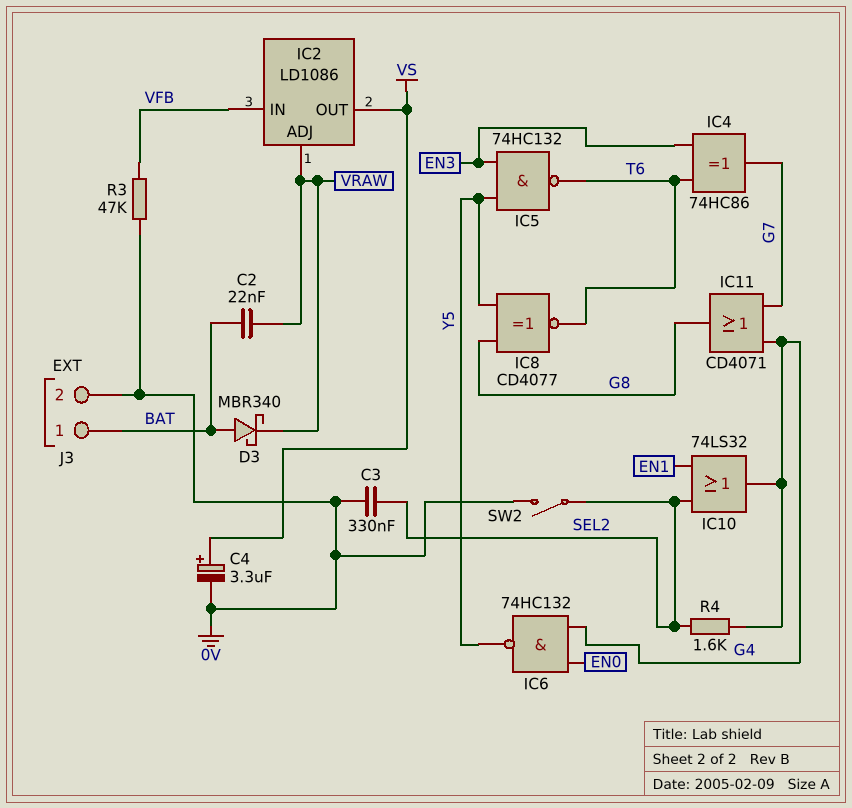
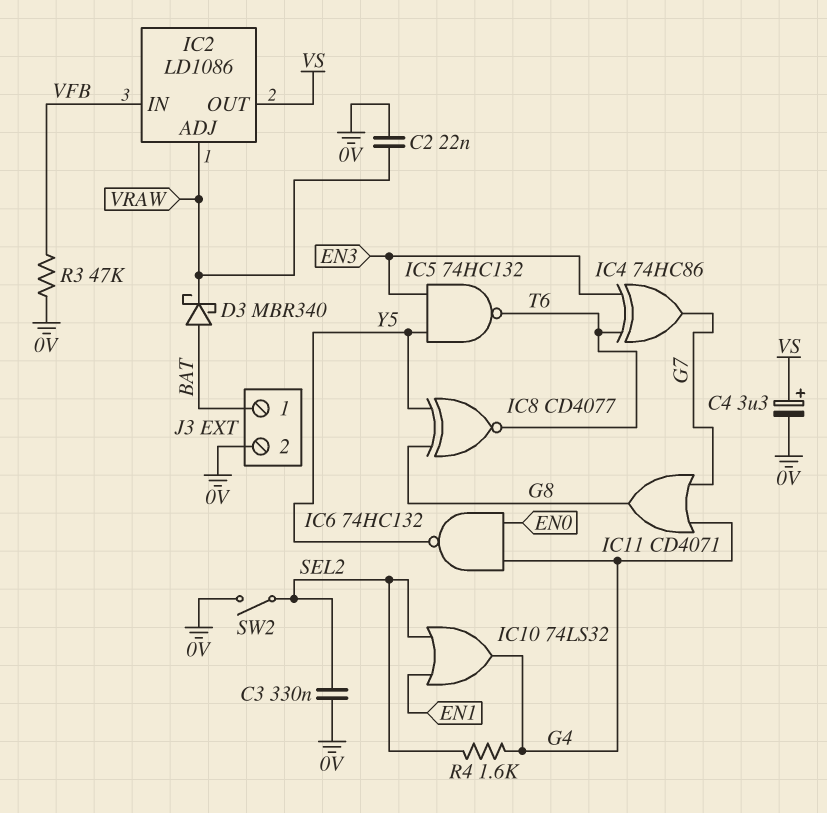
C2: 22nF (BAT, VRAW) -> 22nF (0V, VRAW)

